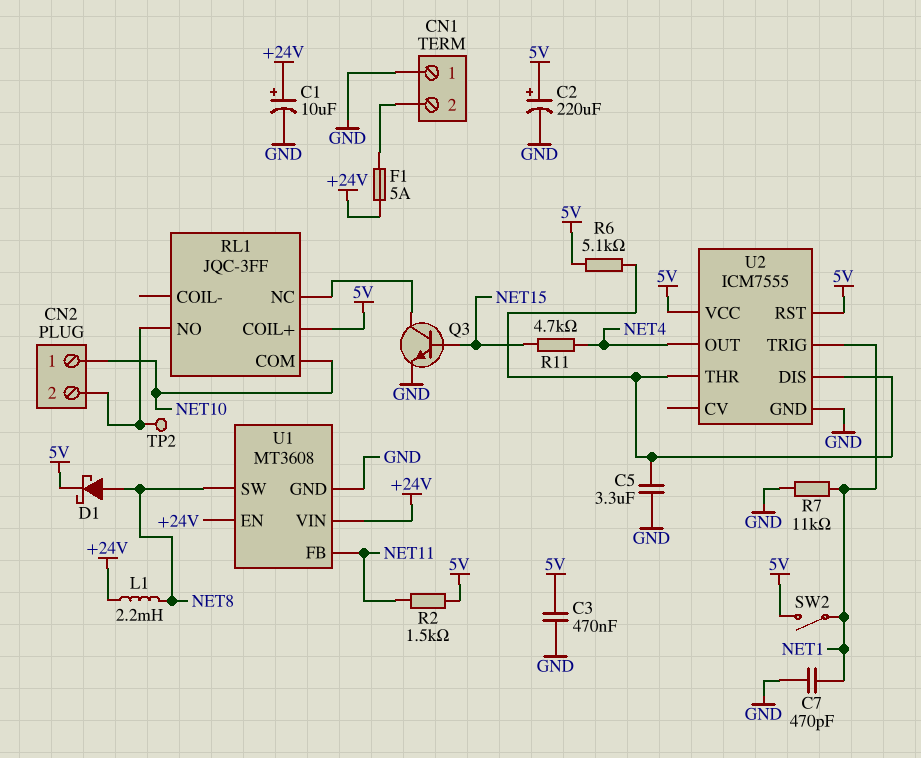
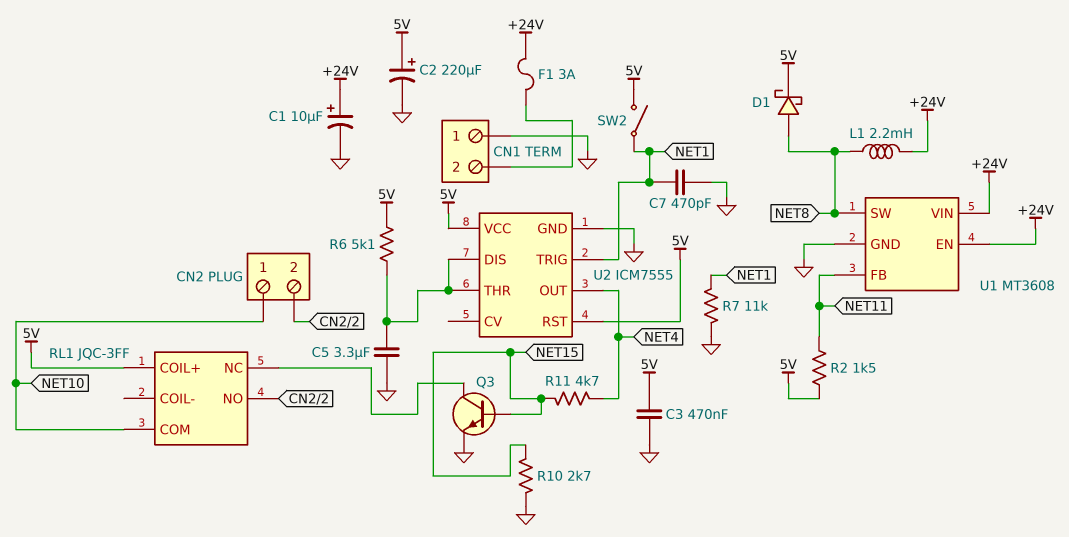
F1: 5A (+24V, CN1/2) -> 3A (+24V, CN1/2)
R10: none -> 2.7k (GND, NET15)
TP2: test point (CN2/2) -> none

